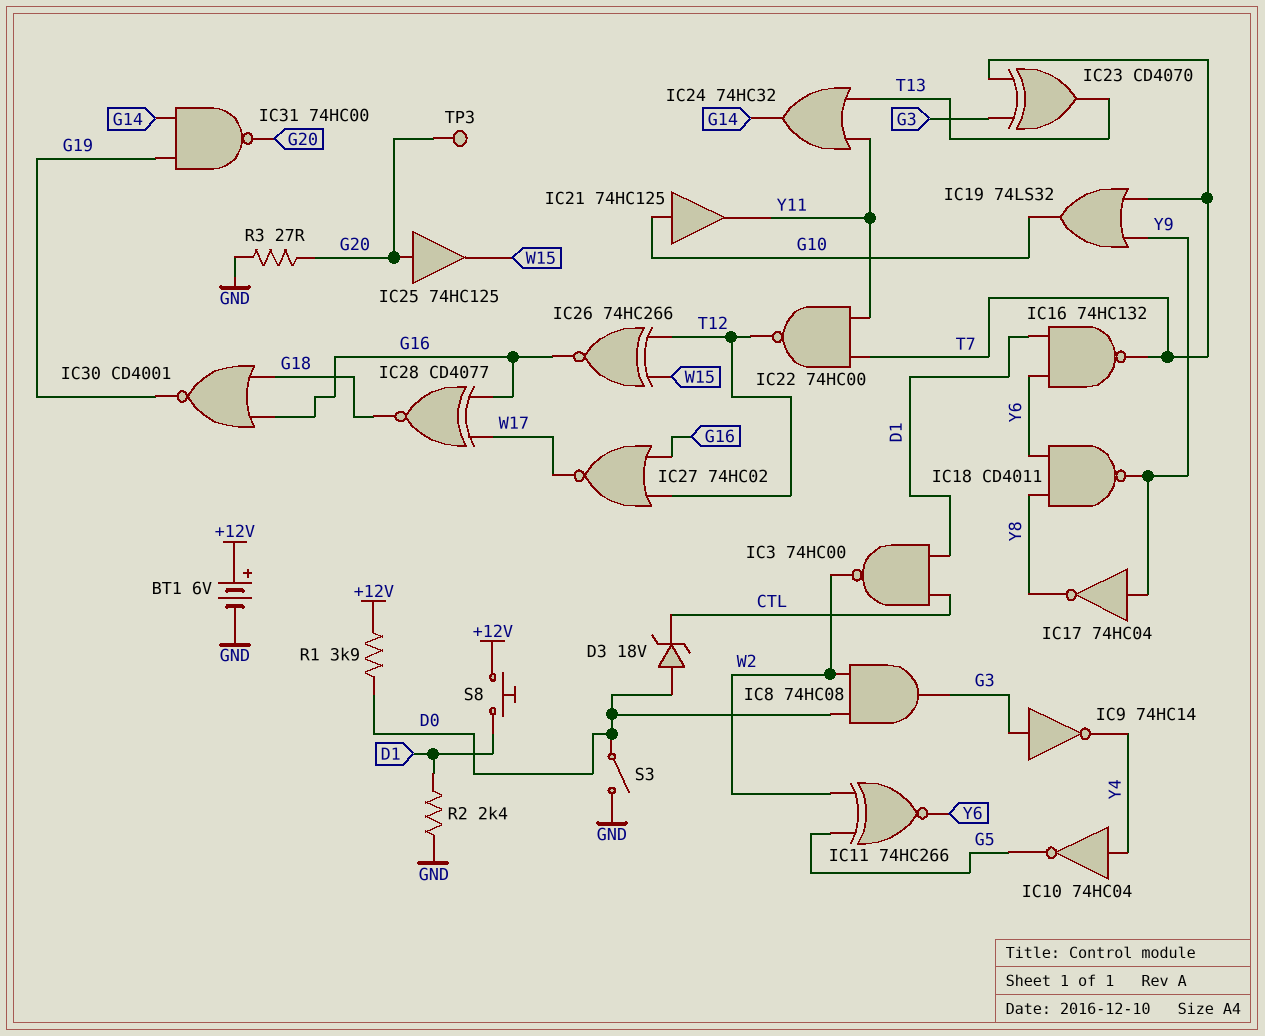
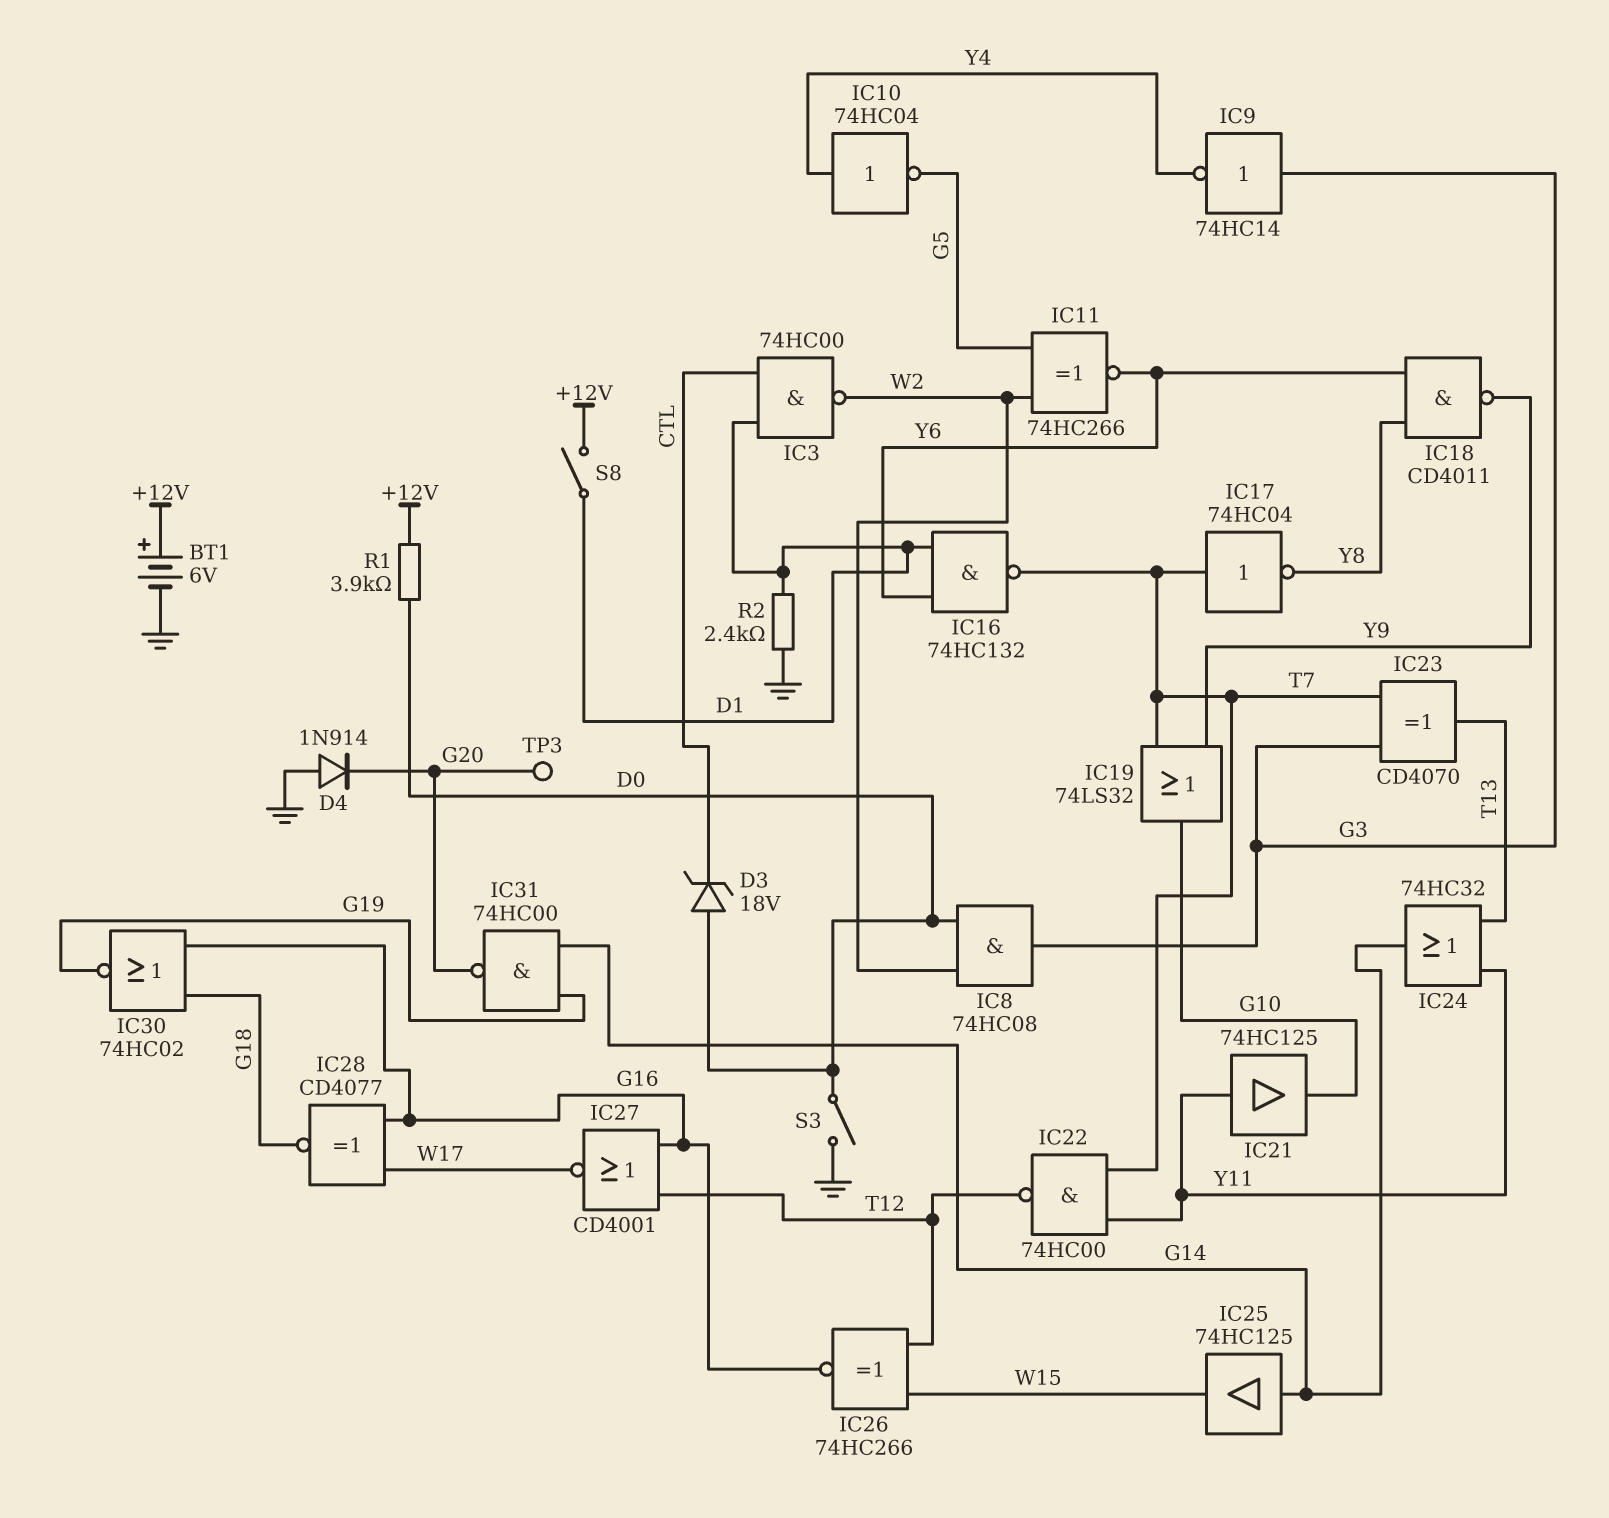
D4: none -> diode 1N914 (A GND, K G20)
IC17: NOT 74HC04 (in Y9, out Y8) -> NOT 74HC04 (in T7, out Y8)
IC21: buffer 74HC125 (in G10, out Y11) -> buffer 74HC125 (in Y11, out G10)
IC25: buffer 74HC125 (in G20, out W15) -> buffer 74HC125 (in G14, out W15)
IC27: NOR 74HC02 (in G16, in T12, out W17) -> NOR CD4001 (in G16, in T12, out W17)
IC30: NOR CD4001 (in G16, in G18, out G19) -> NOR 74HC02 (in G16, in G18, out G19)
R3: 27 (G20, GND) -> none
S8: button (+12V, D1) -> switch (+12V, D1)

